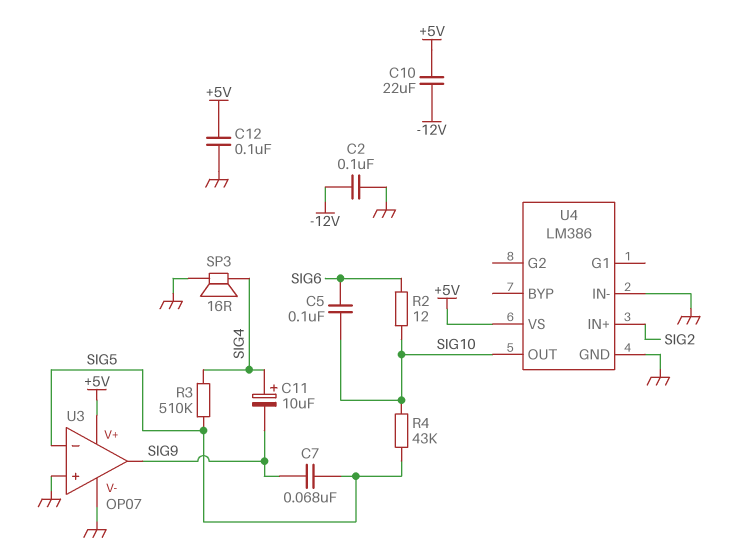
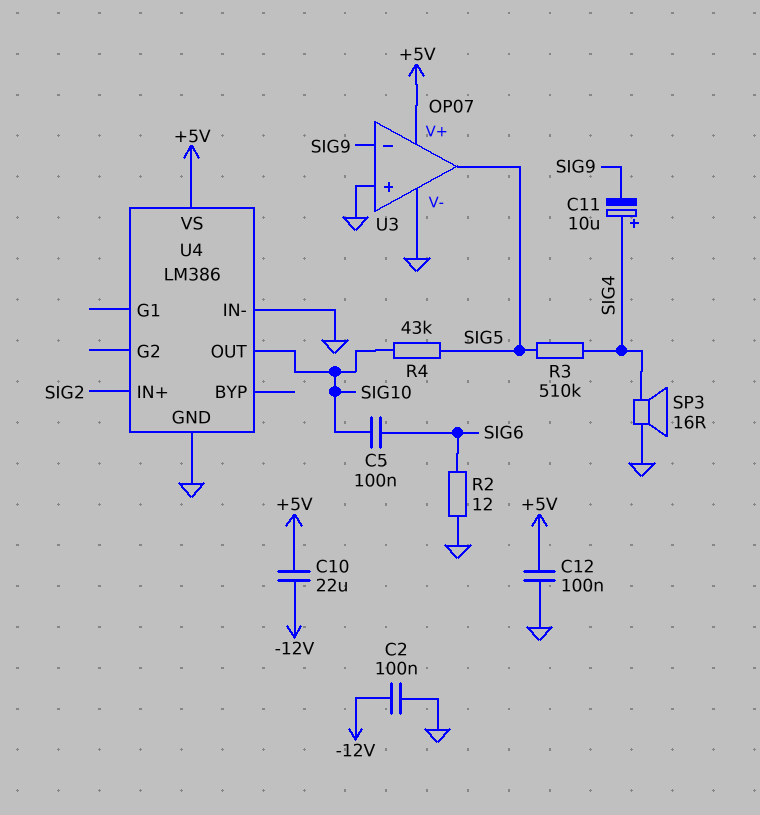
C7: 68nF (SIG5, SIG9) -> none
R2: 12 (SIG6, SIG10) -> 12 (GND, SIG6)
U3 pin in-: SIG5 -> SIG9
U3 pin out: SIG9 -> SIG5

